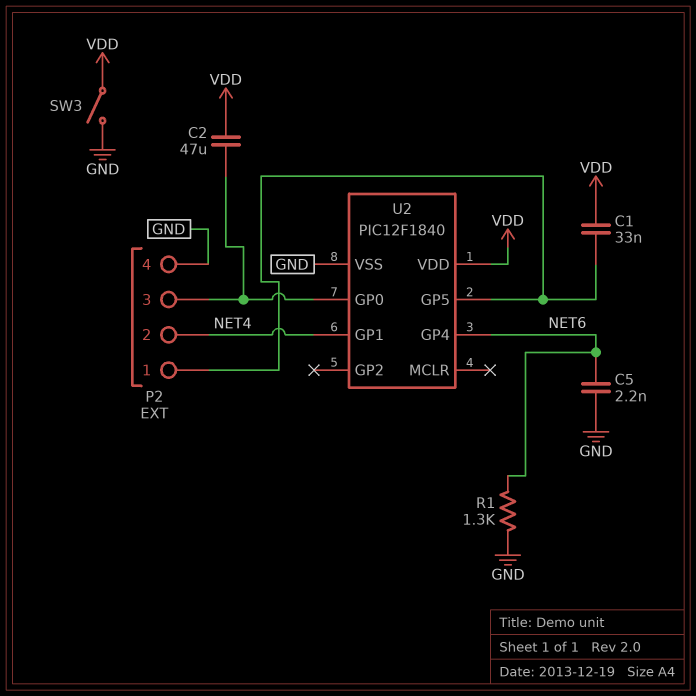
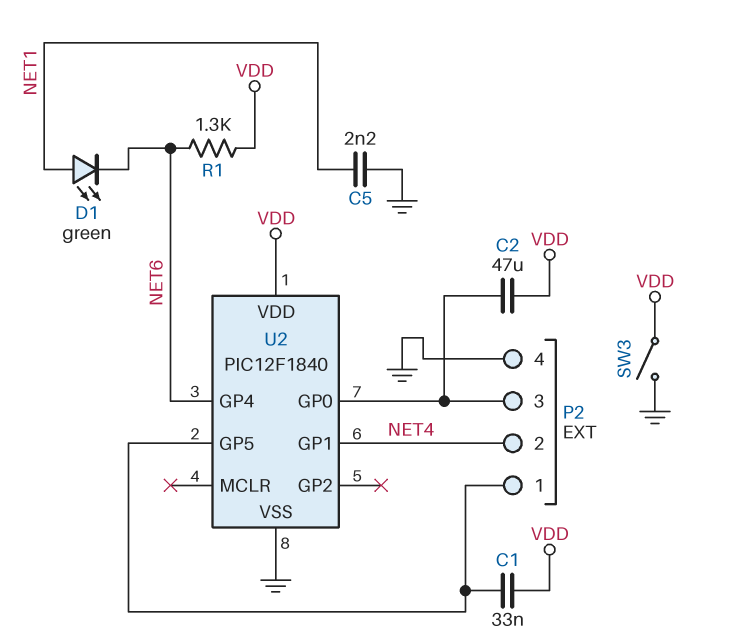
C5: 2.2nF (GND, NET6) -> 2.2nF (GND, NET1)
D1: none -> LED green (A NET1, K NET6)
R1: 1.3k (GND, NET6) -> 1.3k (NET6, VDD)

